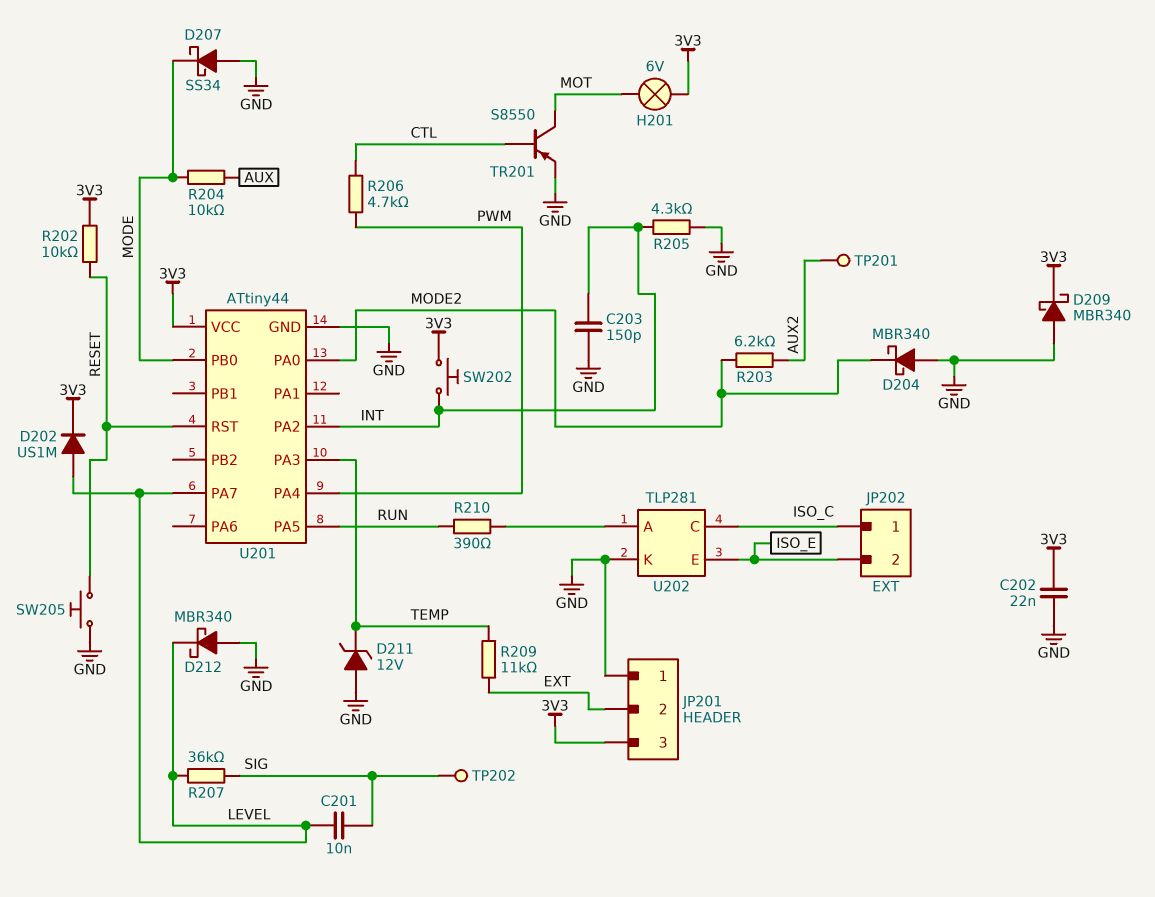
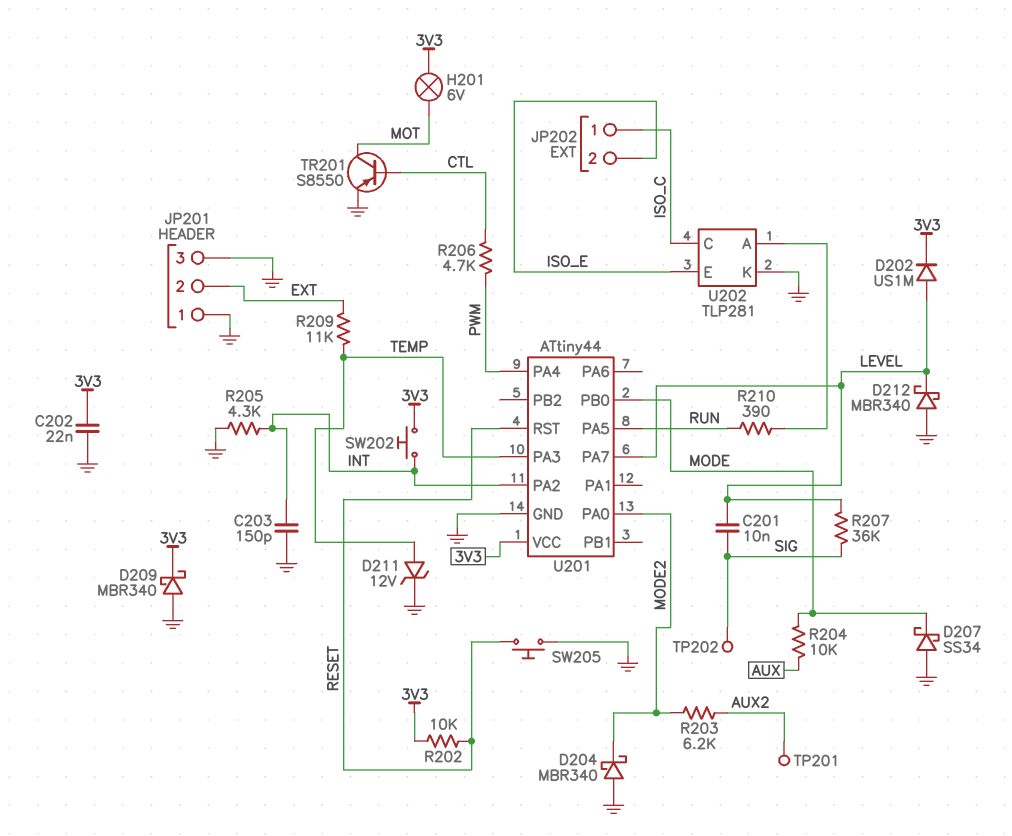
D211: zener 12V (A GND, K TEMP) -> zener 12V (A TEMP, K GND)
JP201 pin 3: 3V3 -> GND

